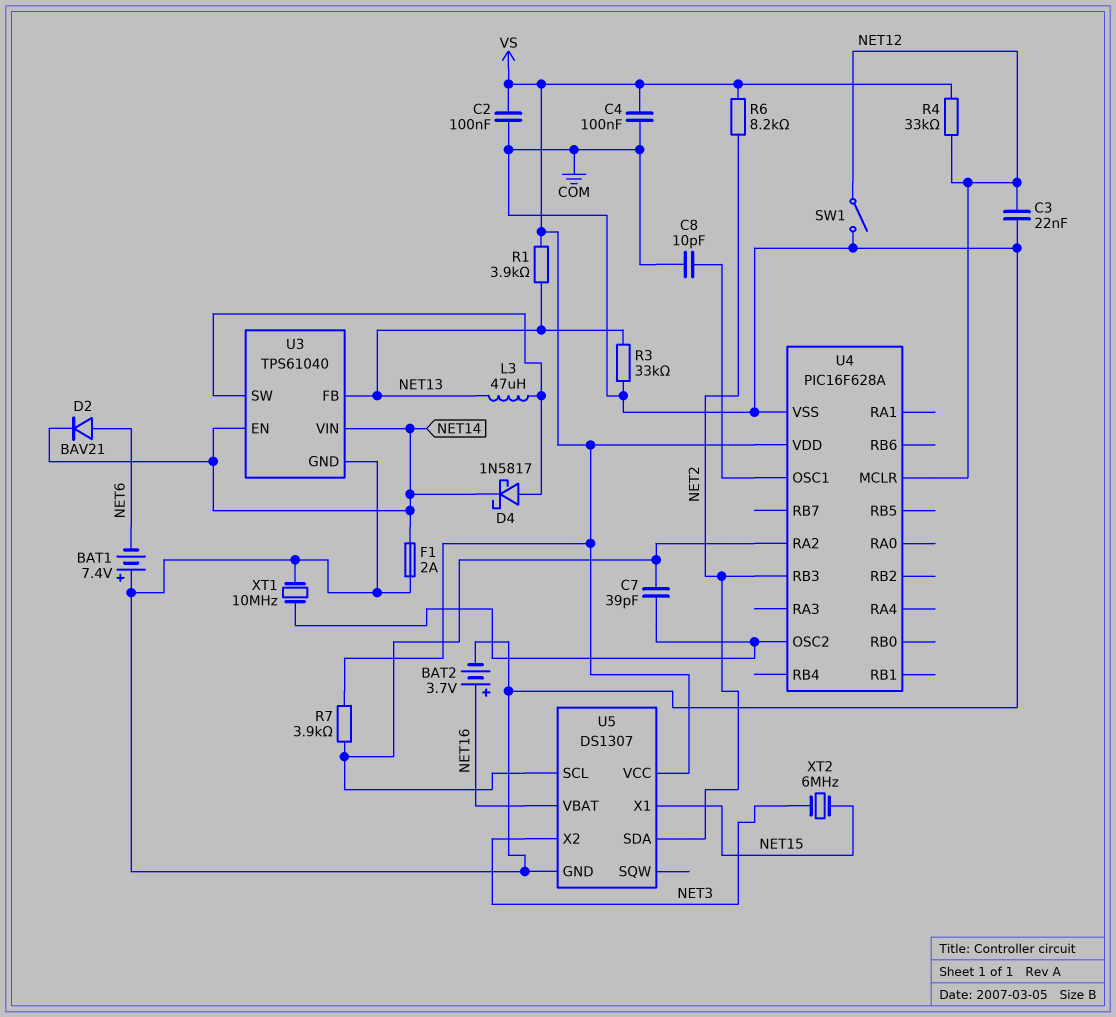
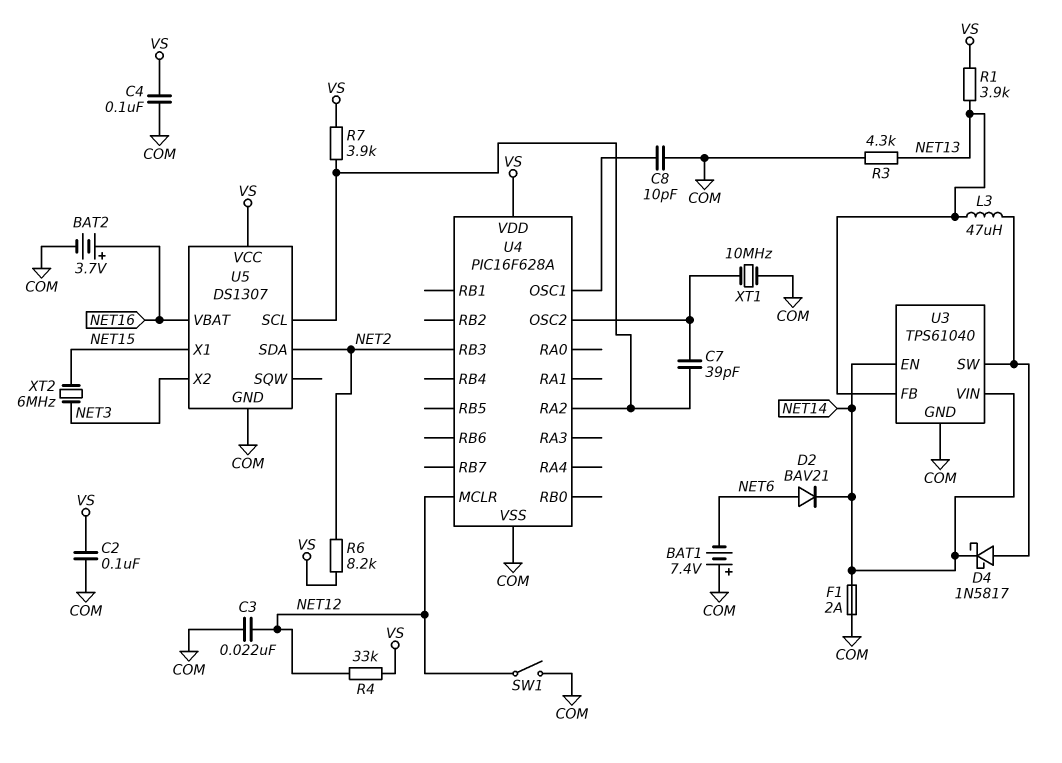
R3: 33k (COM, NET13) -> 4.3k (COM, NET13)

